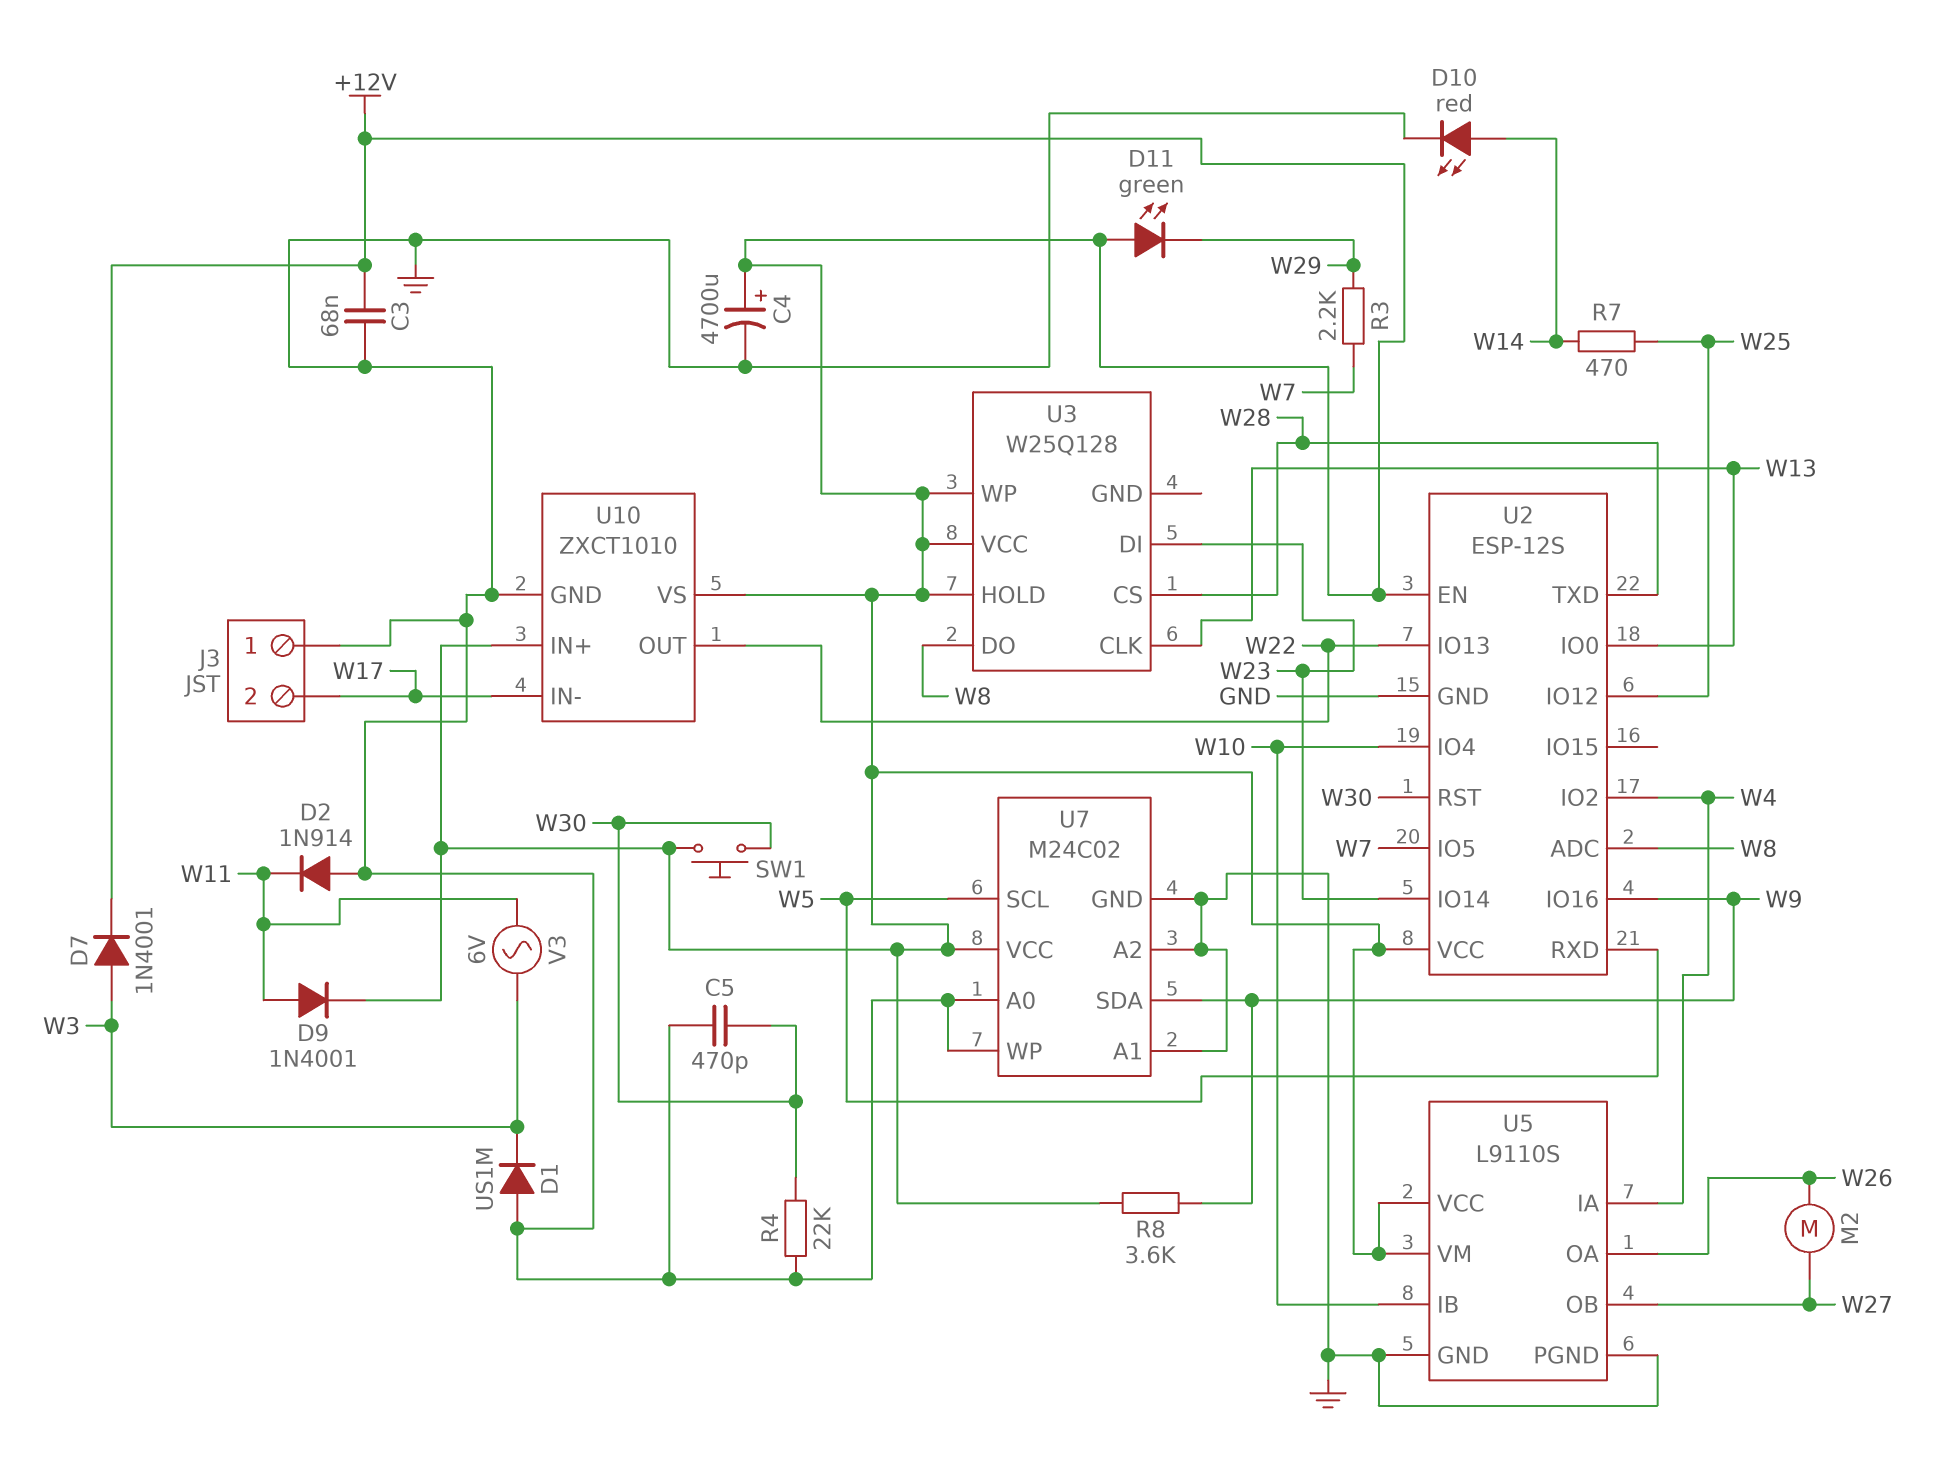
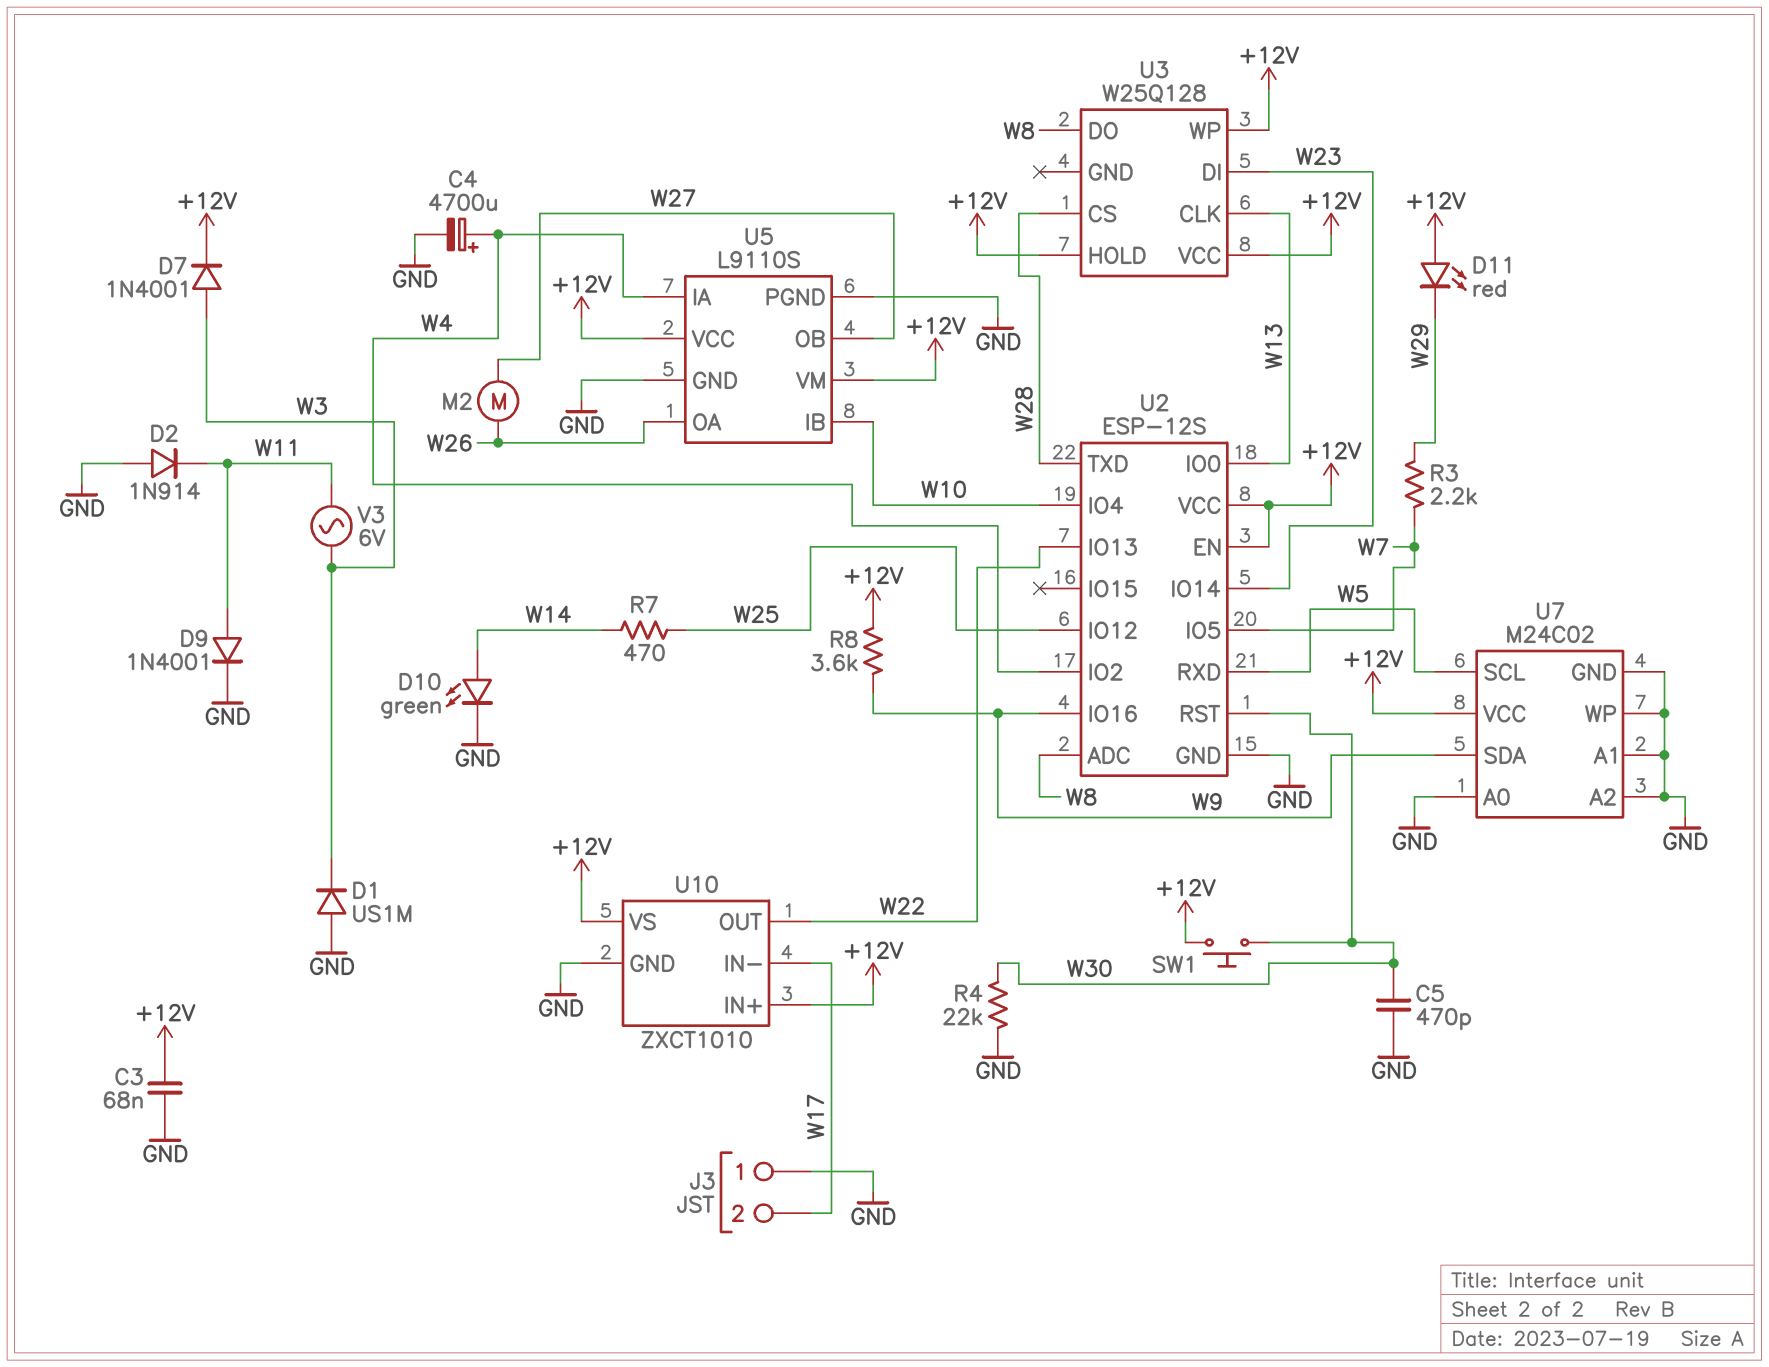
C4: 4700uF (plus +12V, minus GND) -> 4700uF (plus W4, minus GND)
D9: diode 1N4001 (A W11, K +12V) -> diode 1N4001 (A W11, K GND)
D10: LED red (A W14, K GND) -> LED green (A W14, K GND)
D11: LED green (A +12V, K W29) -> LED red (A +12V, K W29)

